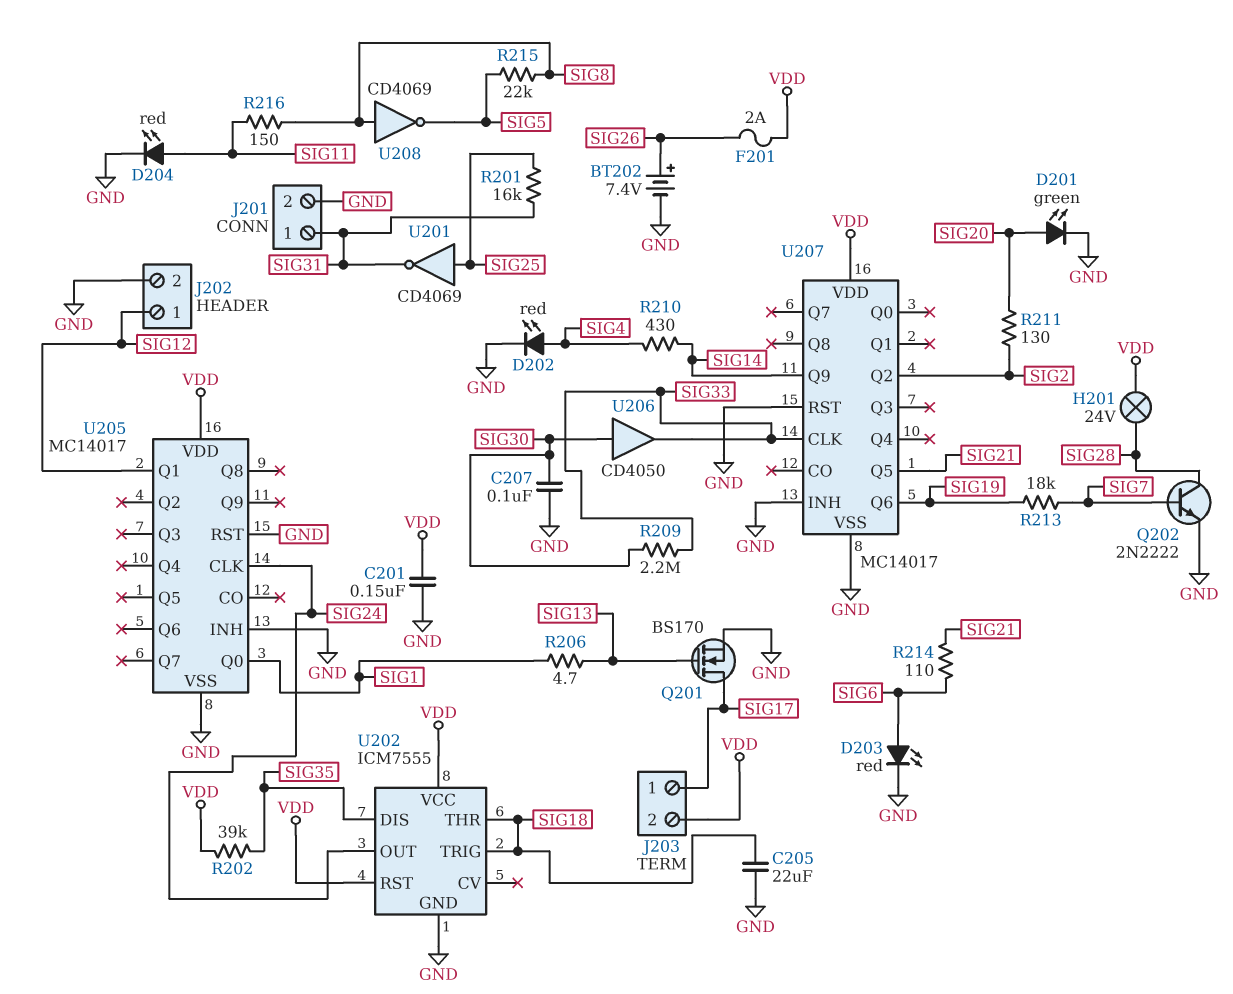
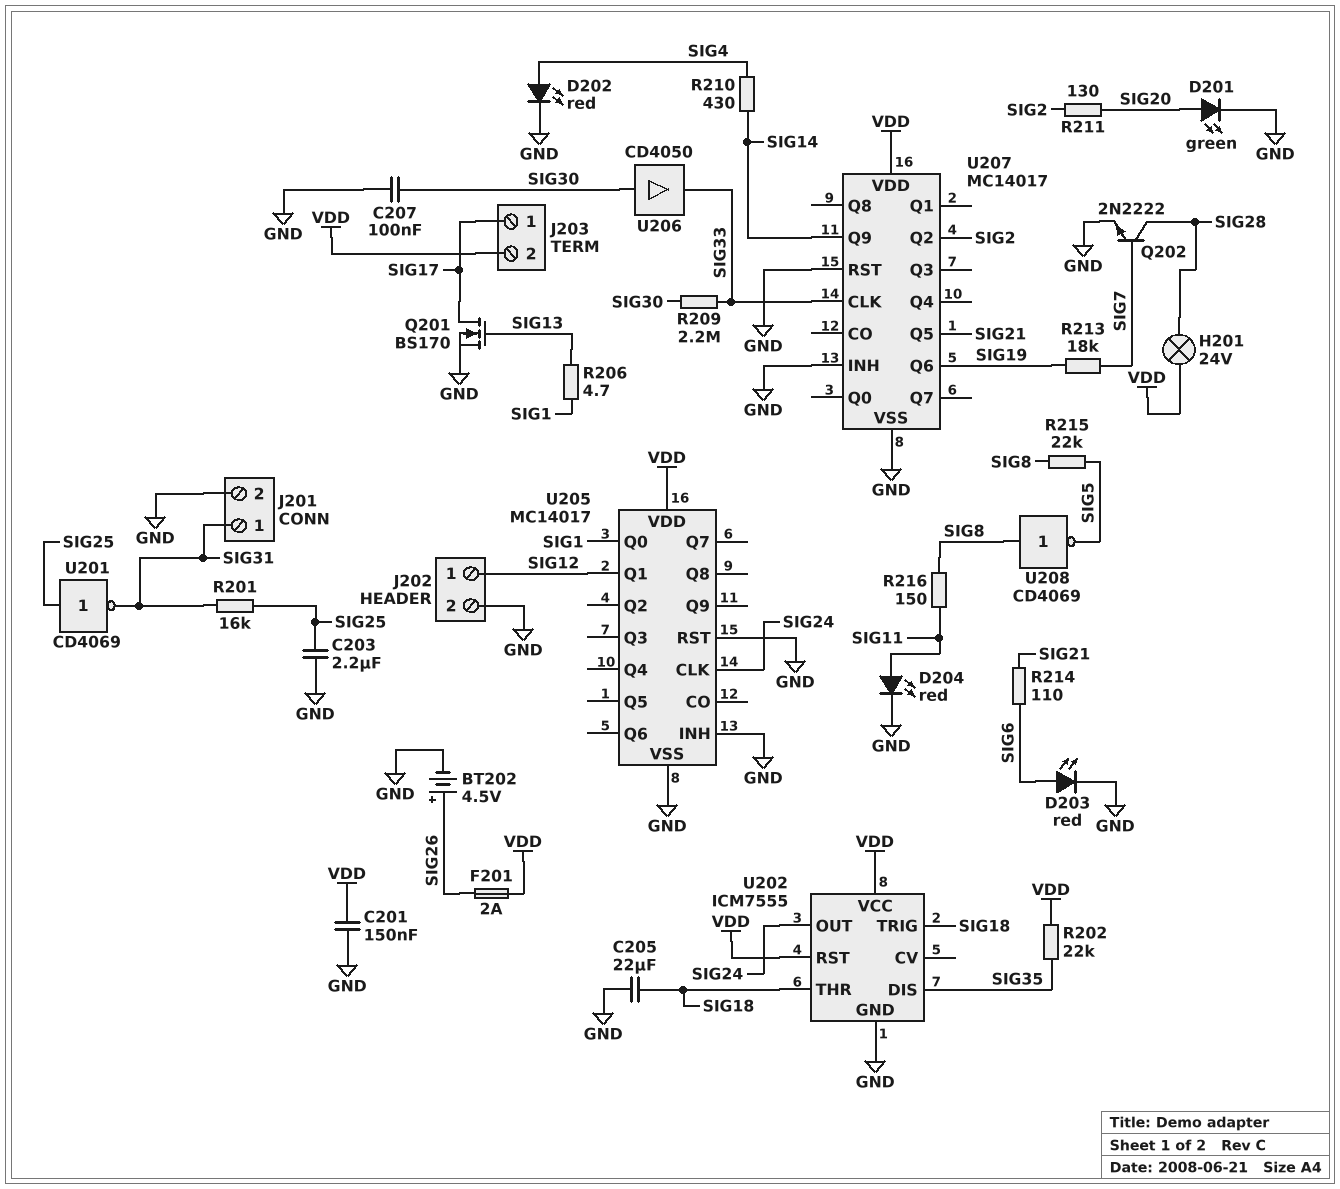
BT202: 7.4V (plus SIG26, minus GND) -> 4.5V (plus SIG26, minus GND)
C203: none -> 2.2uF (GND, SIG25)
R202: 39k (SIG35, VDD) -> 22k (SIG35, VDD)

